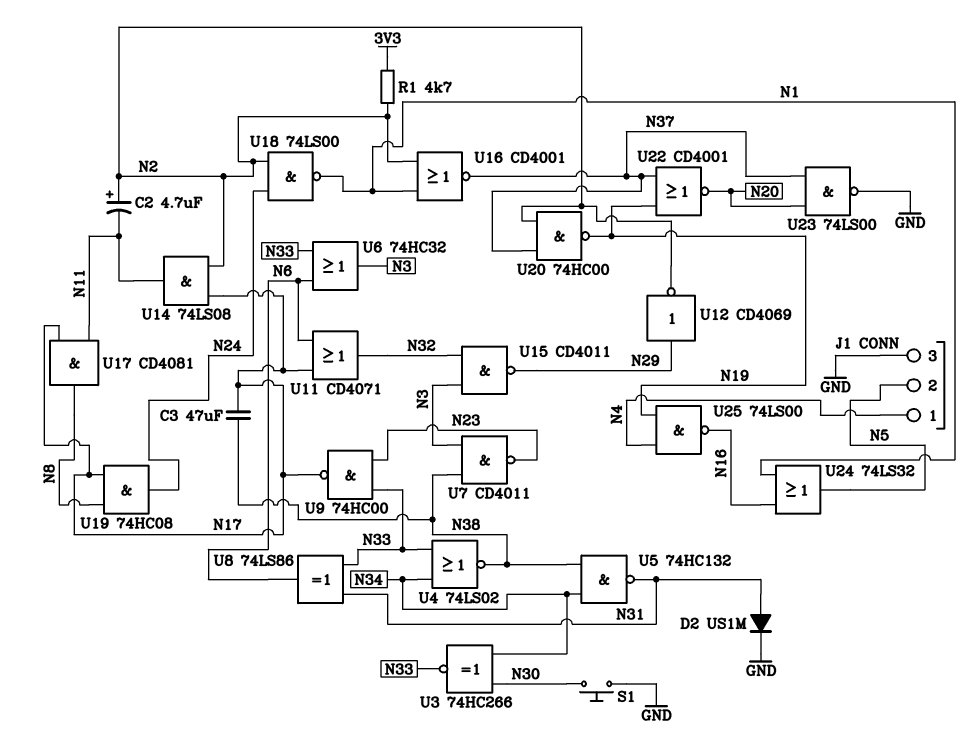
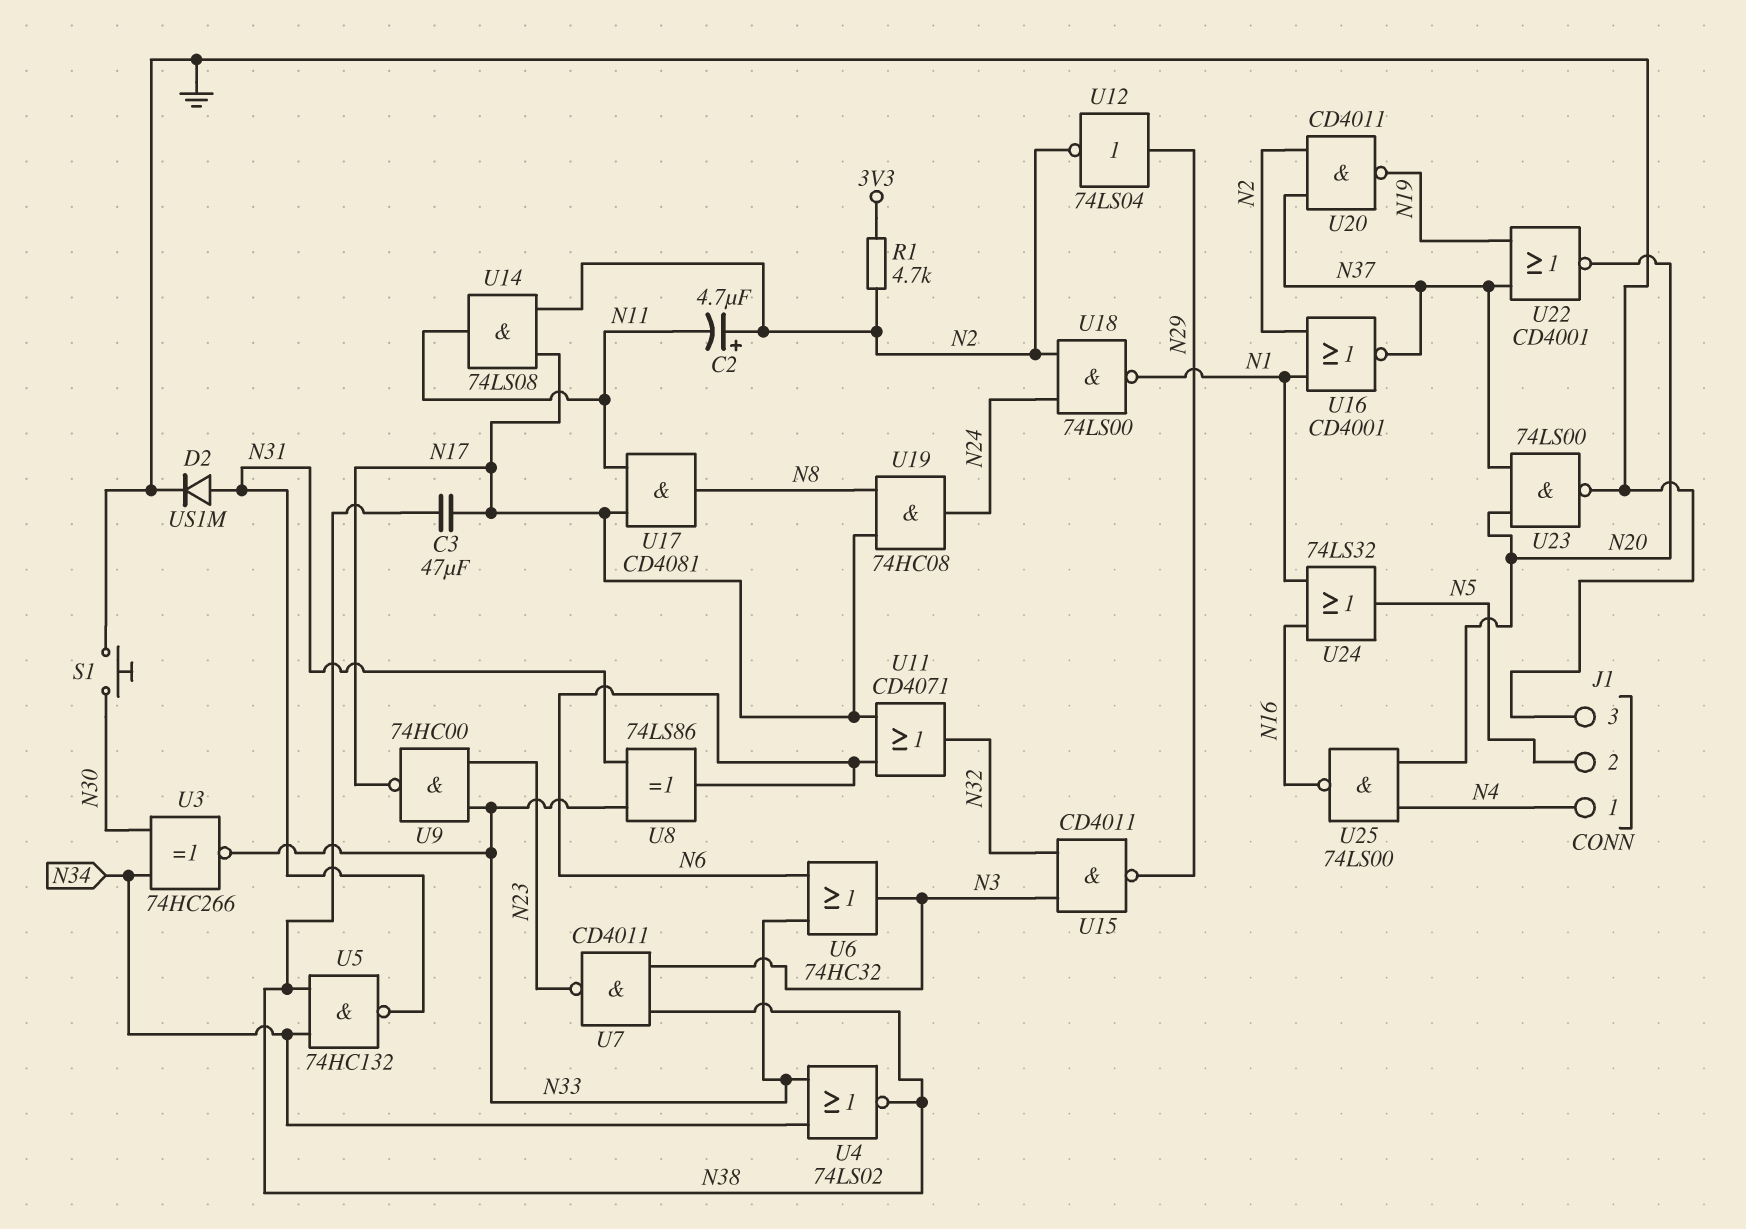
U12: NOT CD4069 (in N29, out N2) -> NOT 74LS04 (in N29, out N2)
U20: NAND 74HC00 (in N2, in N37, out N19) -> NAND CD4011 (in N2, in N37, out N19)
U25: NAND 74LS00 (in N4, in N19, out N16) -> NAND 74LS00 (in N4, in N20, out N16)

